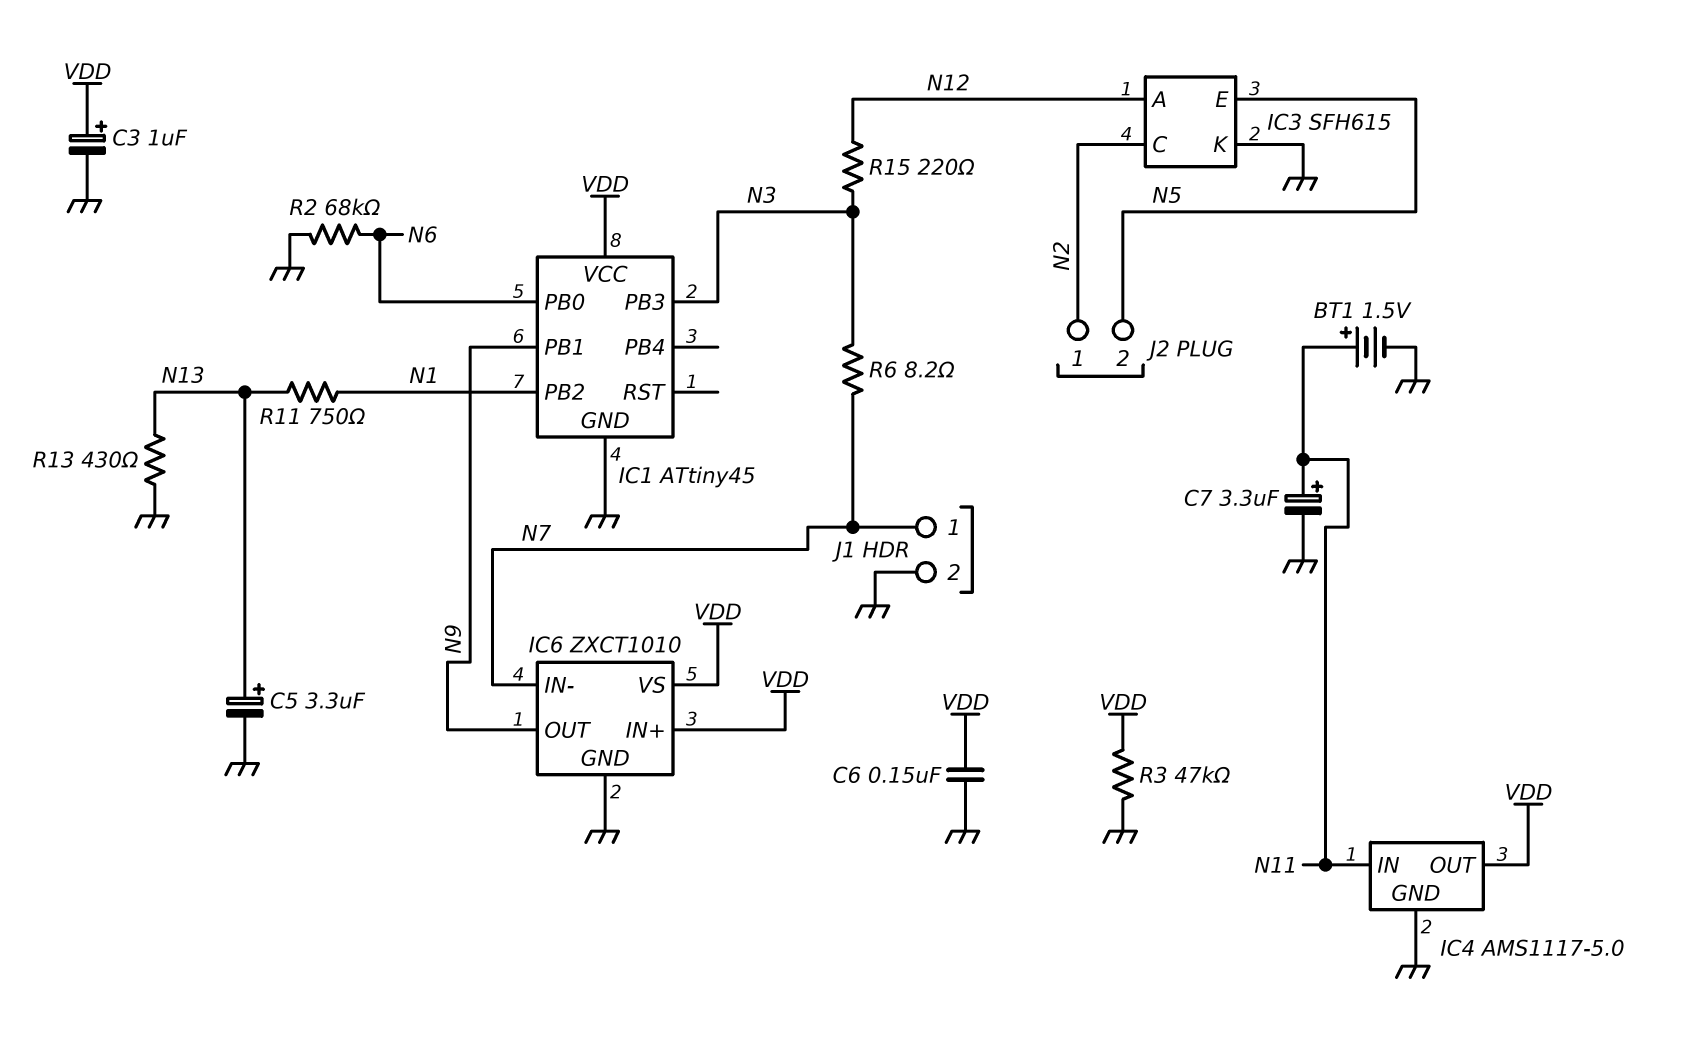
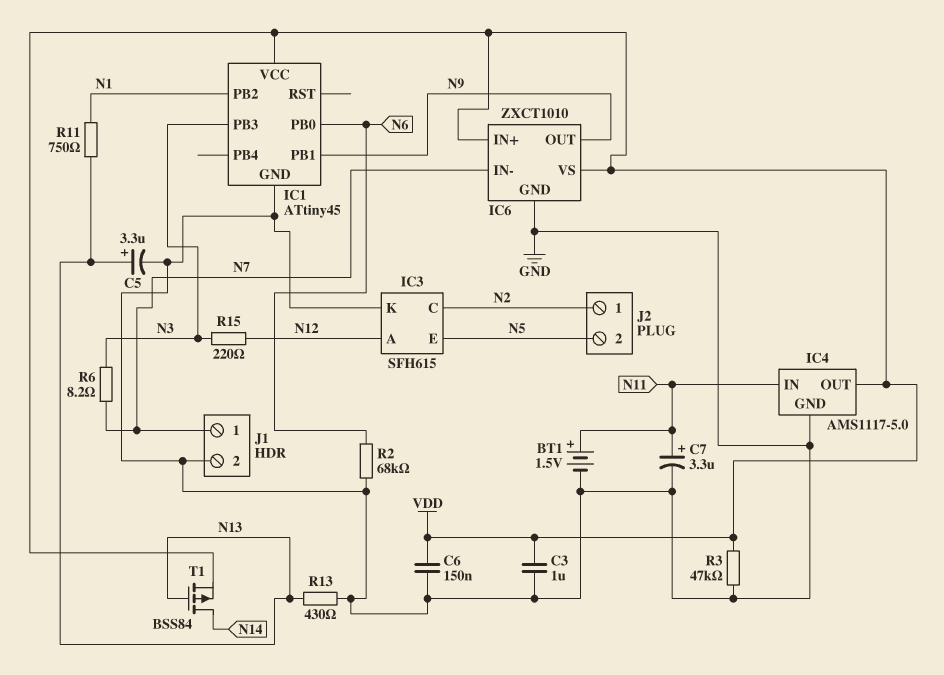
C3: 1uF (plus VDD, minus GND) -> 1uF (GND, VDD)
T1: none -> PMOS BSS84 (G N13, D N14, S VDD)

